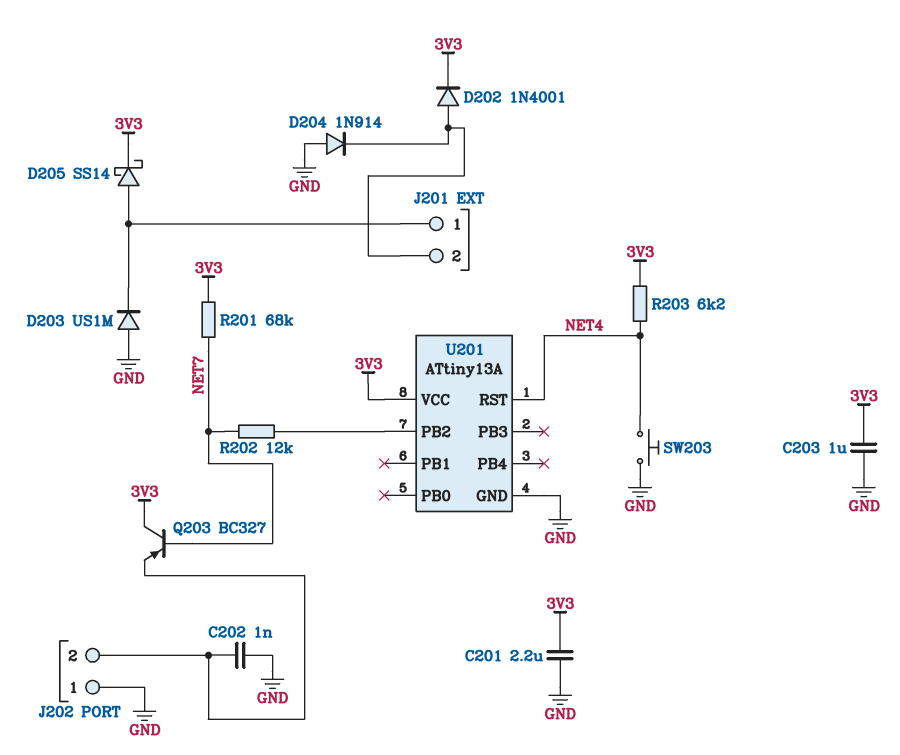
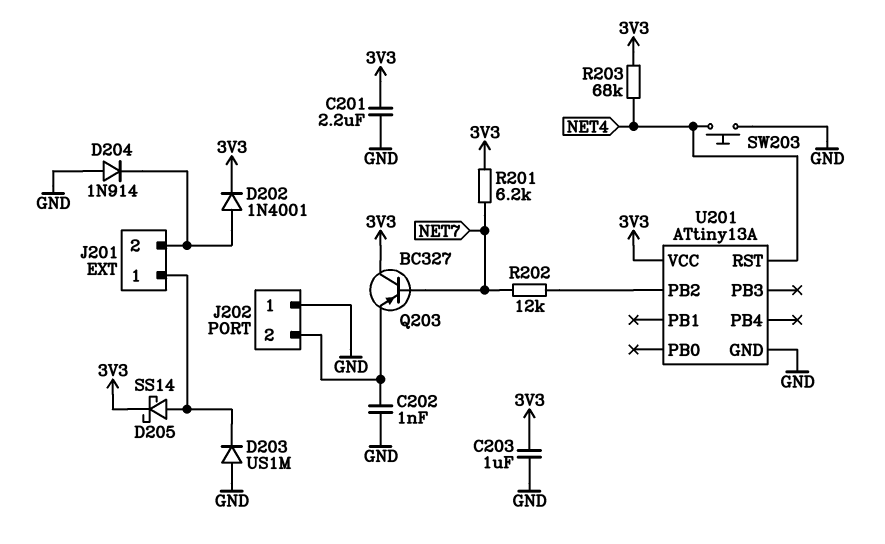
R201: 68k (3V3, NET7) -> 6.2k (3V3, NET7)
R203: 6.2k (3V3, NET4) -> 68k (3V3, NET4)

